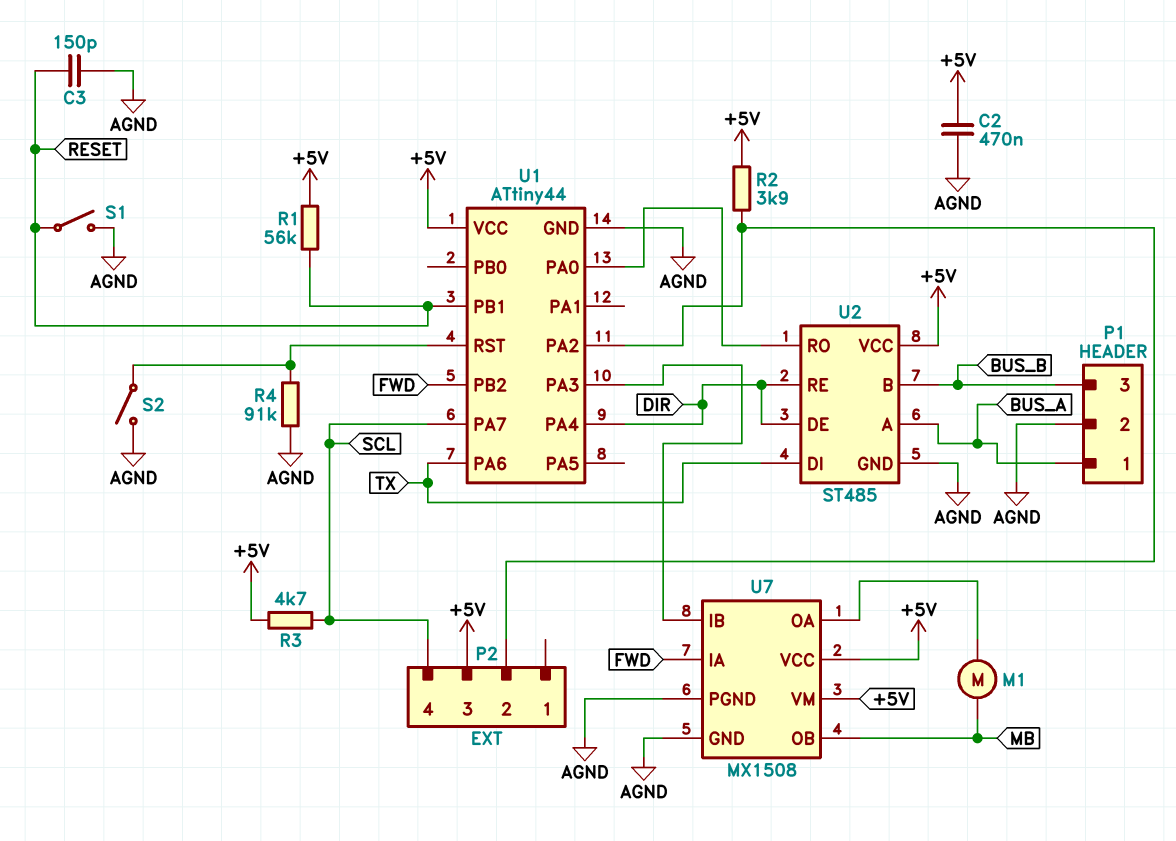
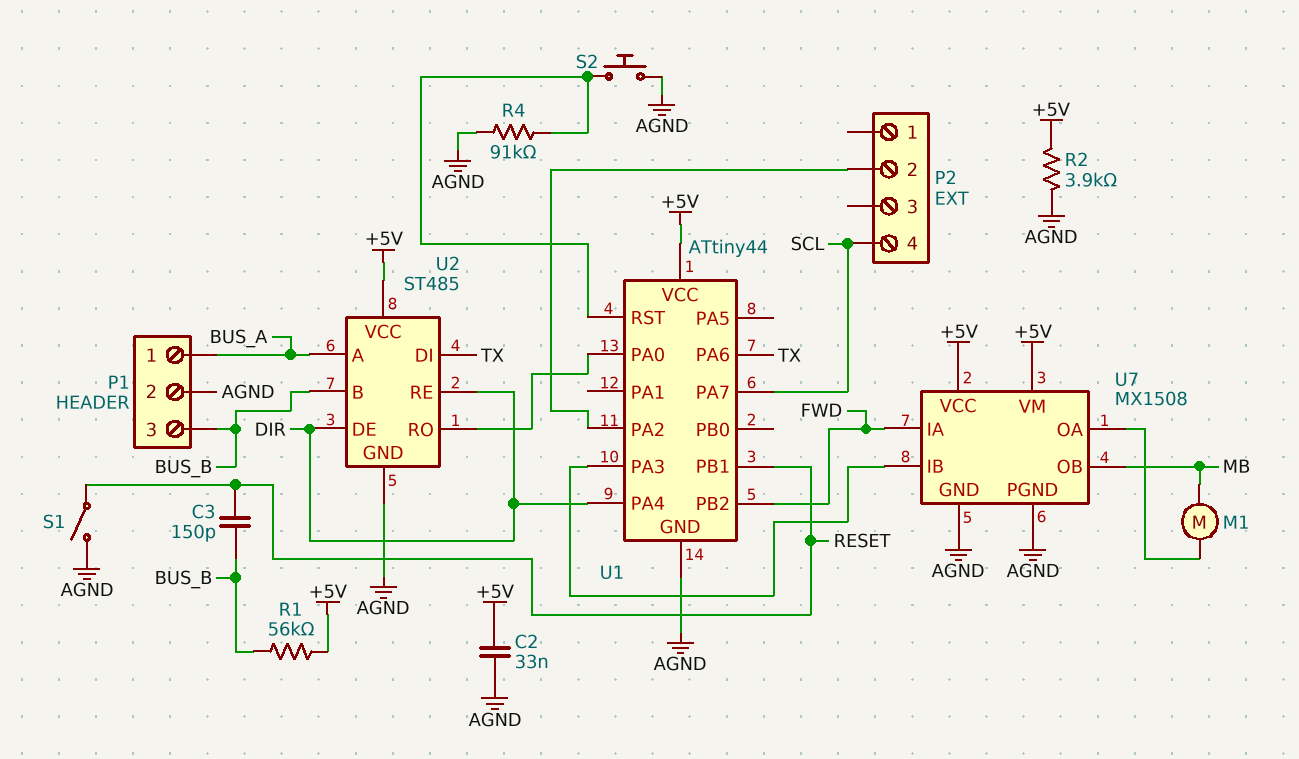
C2: 470nF (+5V, AGND) -> 33nF (+5V, AGND)
C3: 150pF (AGND, RESET) -> 150pF (BUS_B, RESET)
P2 pin 3: +5V -> none
R1: 56k (+5V, RESET) -> 56k (+5V, BUS_B)
R2: 3.9k (+5V, P2/2) -> 3.9k (+5V, AGND)
R3: 4.7k (+5V, SCL) -> none
S2: switch (AGND, U1/RST) -> button (AGND, U1/RST)

